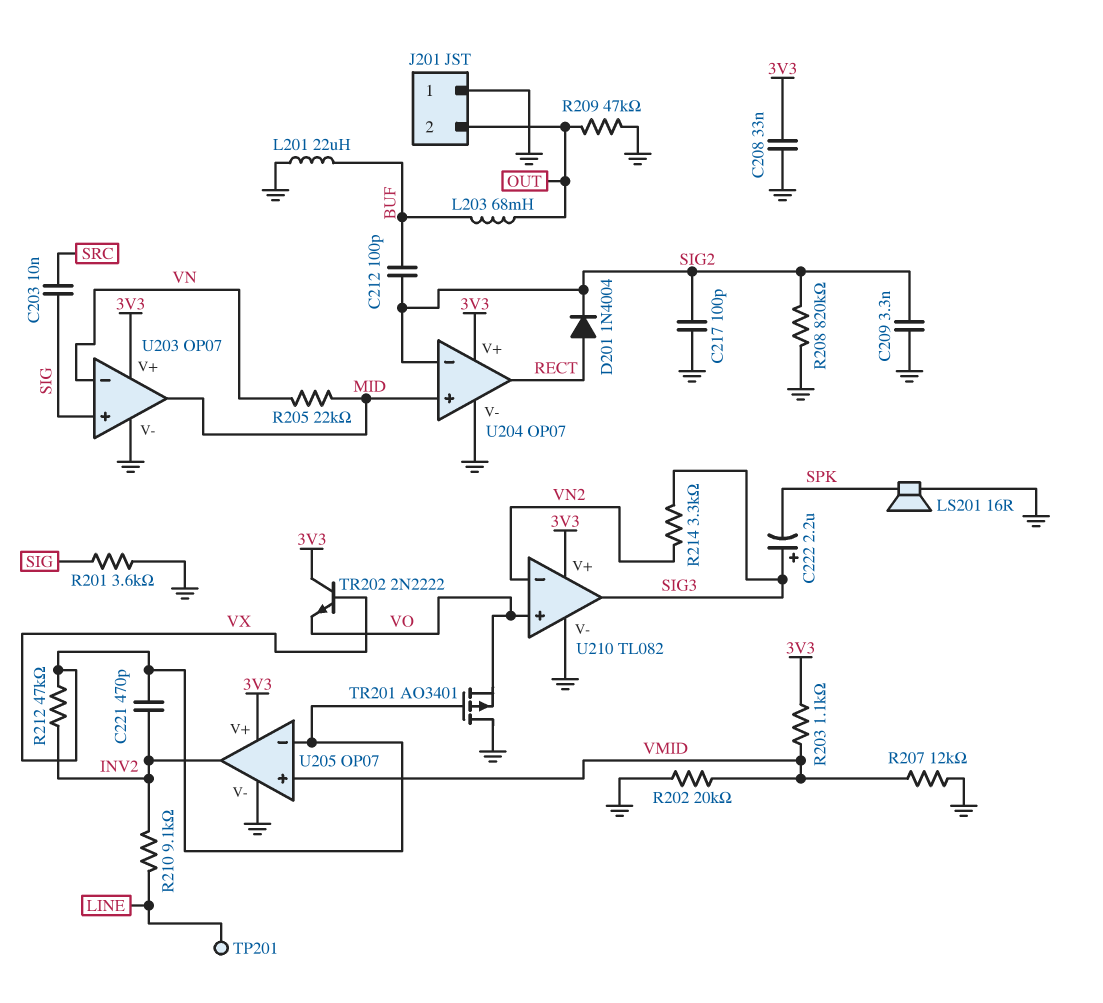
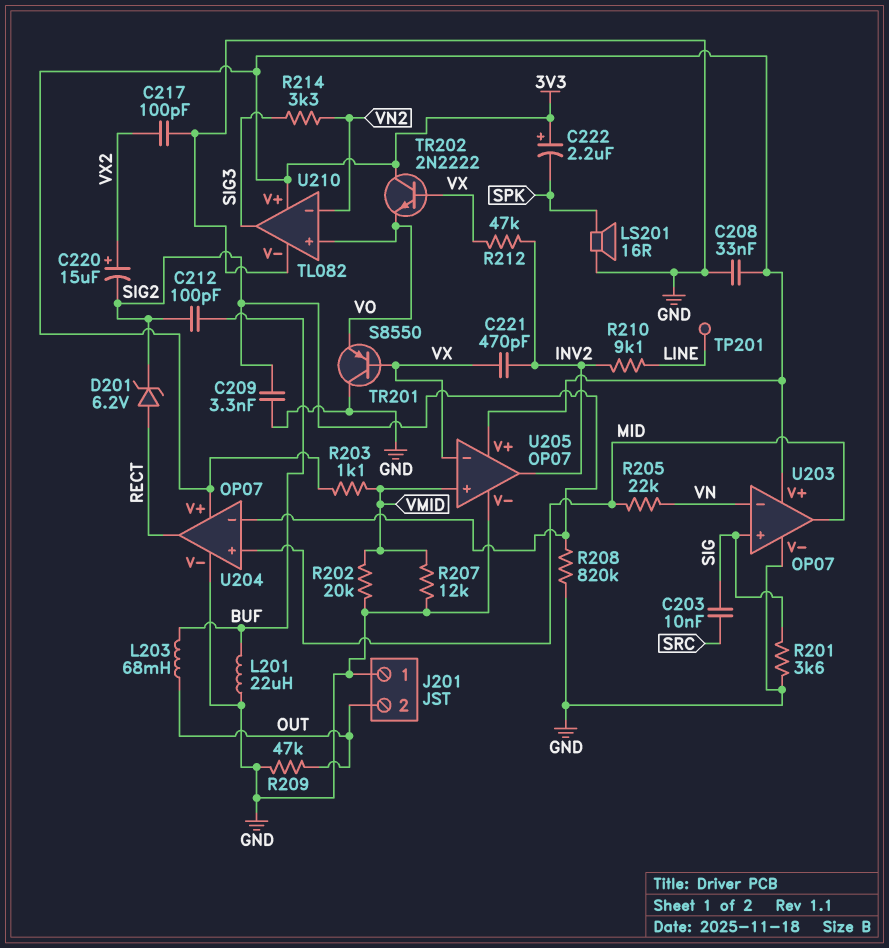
C217: 100pF (GND, SIG2) -> 100pF (GND, VX2)
C220: none -> 15uF (plus VX2, minus SIG2)
C222: 2.2uF (plus SIG3, minus SPK) -> 2.2uF (plus 3V3, minus SPK)
D201: diode 1N4004 (A RECT, K SIG2) -> zener 6.2V (A RECT, K SIG2)
TR201: PMOS AO3401 (G VX, D GND, S VO) -> PNP S8550 (B VX, C GND, E VO)

